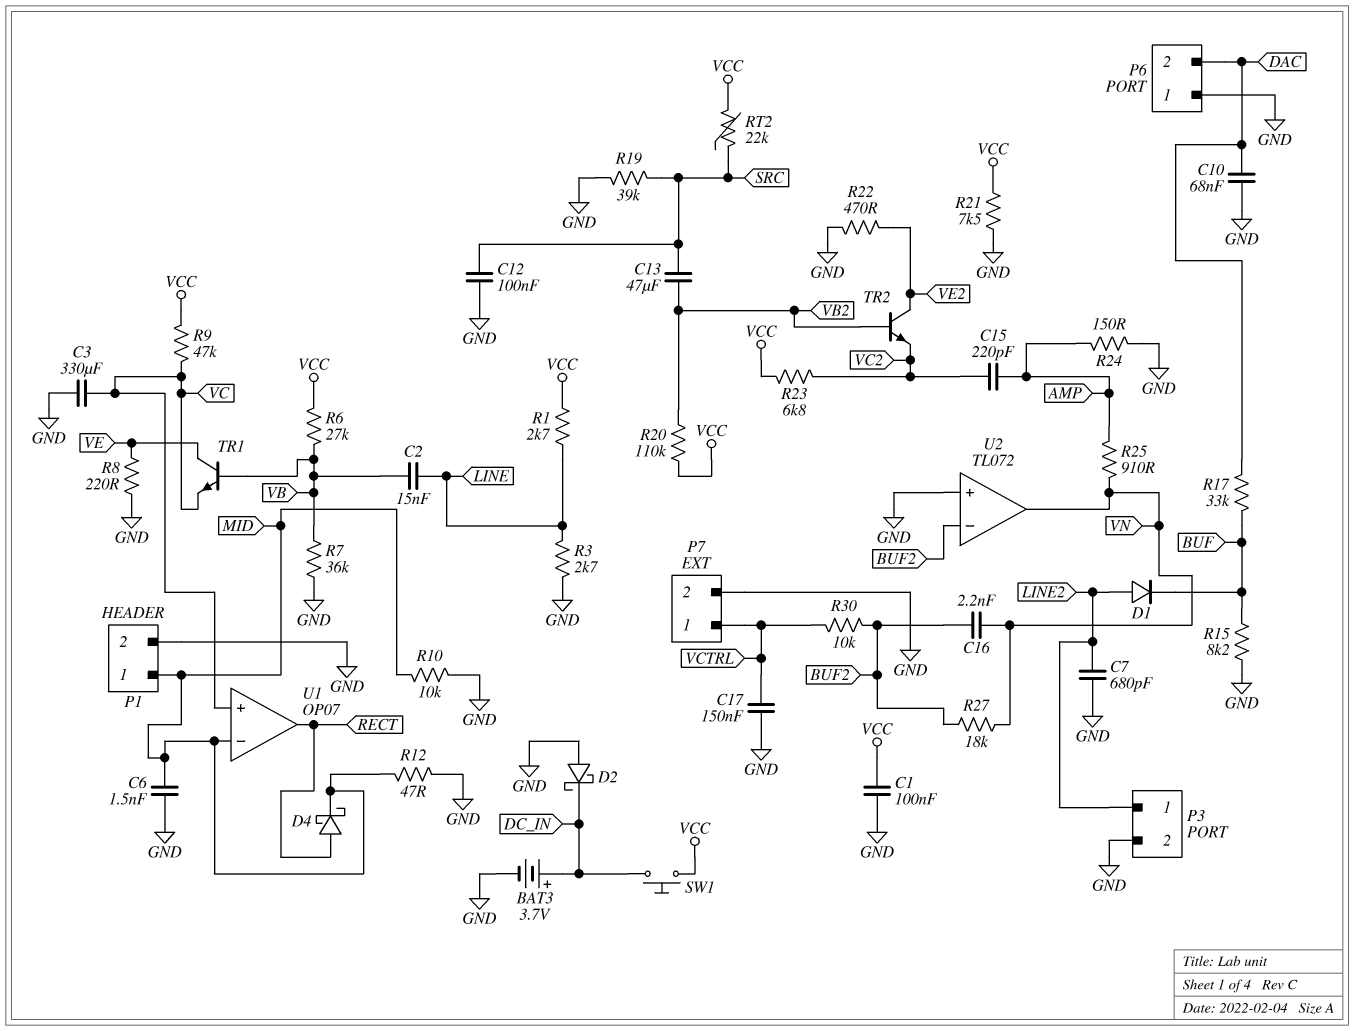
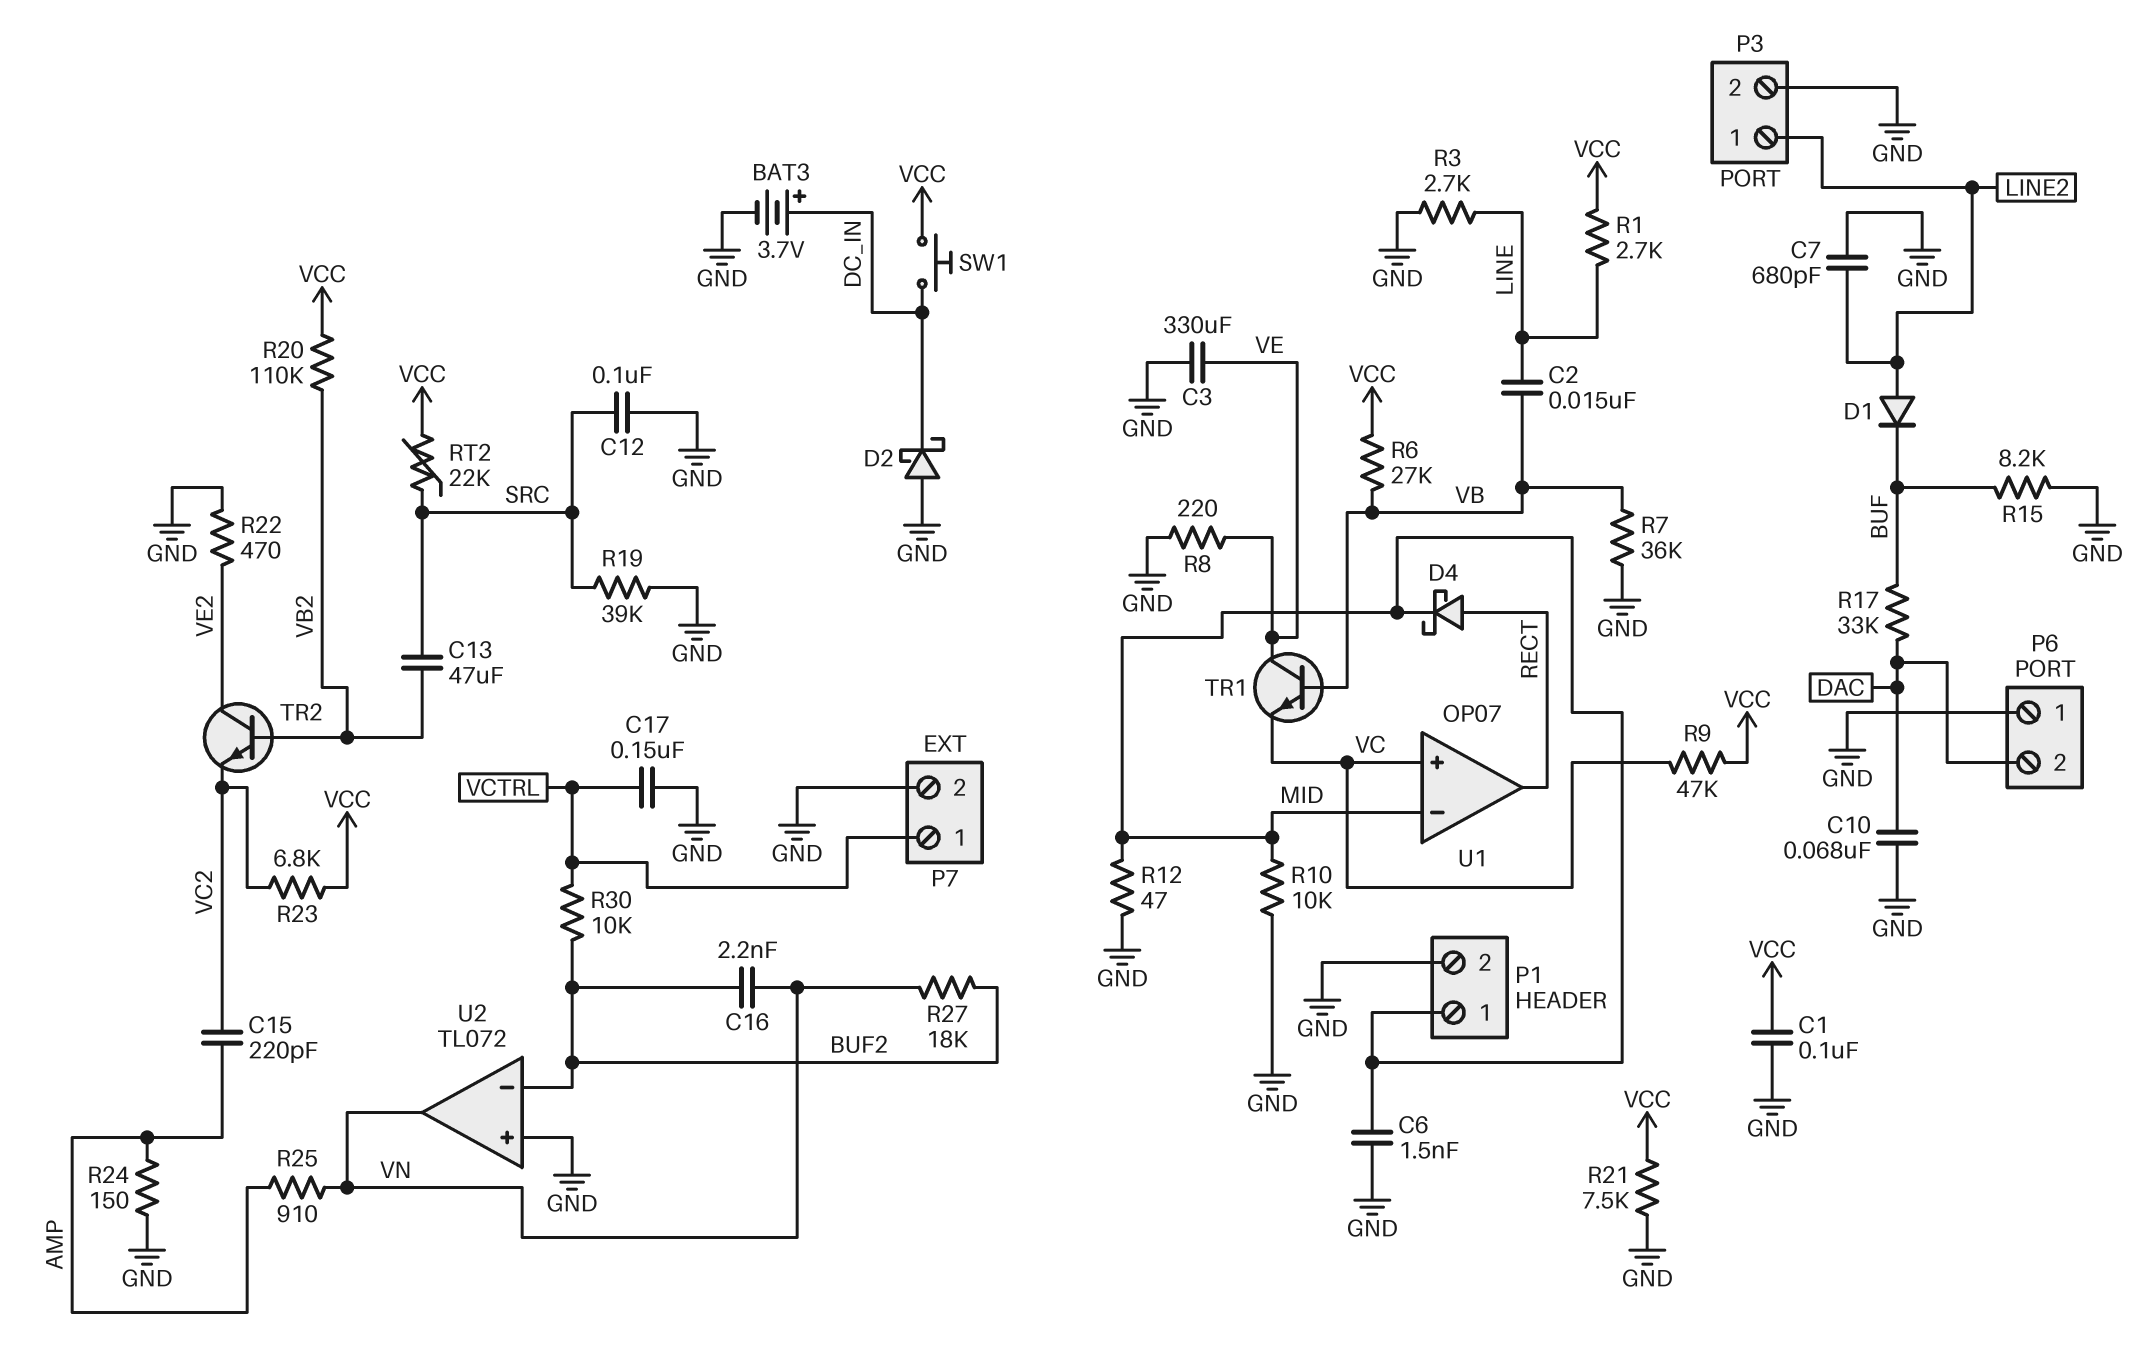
C3: 330uF (GND, VC) -> 330uF (GND, VE)

